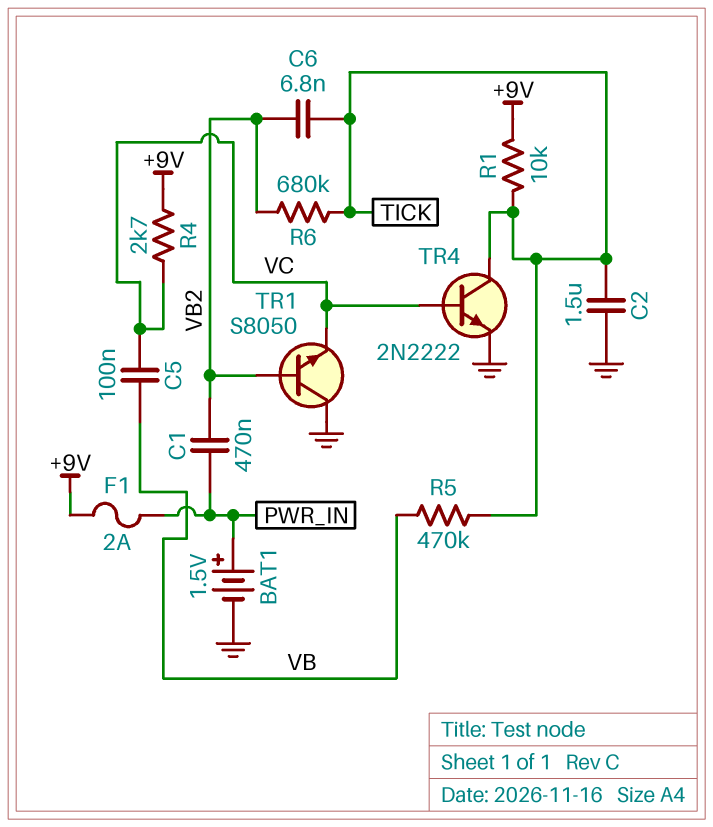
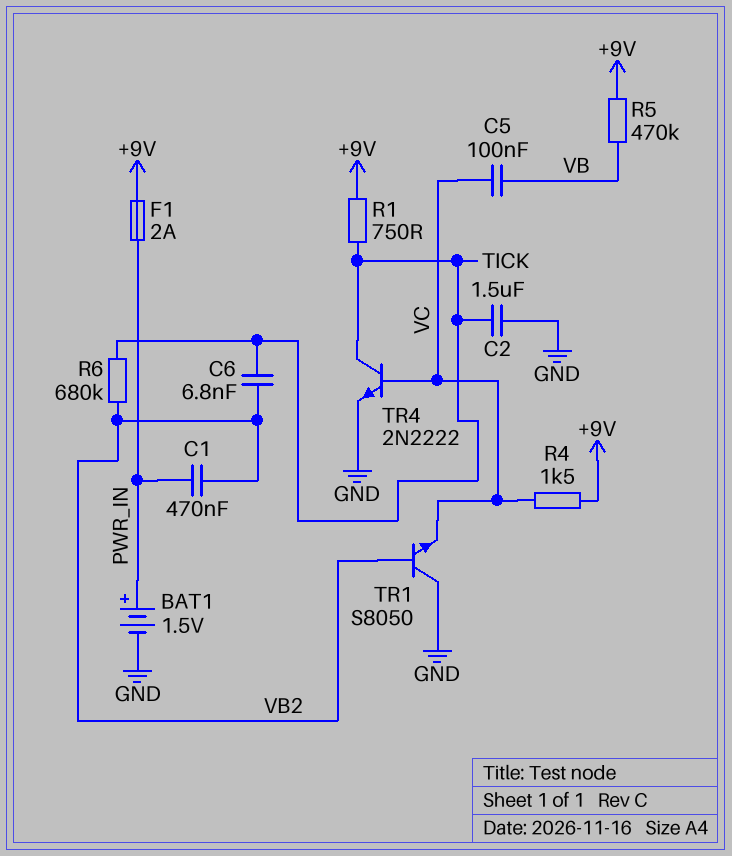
R1: 10k (+9V, TICK) -> 750 (+9V, TICK)
R4: 2.7k (+9V, VC) -> 1.5k (+9V, VC)
R5: 470k (TICK, VB) -> 470k (+9V, VB)

